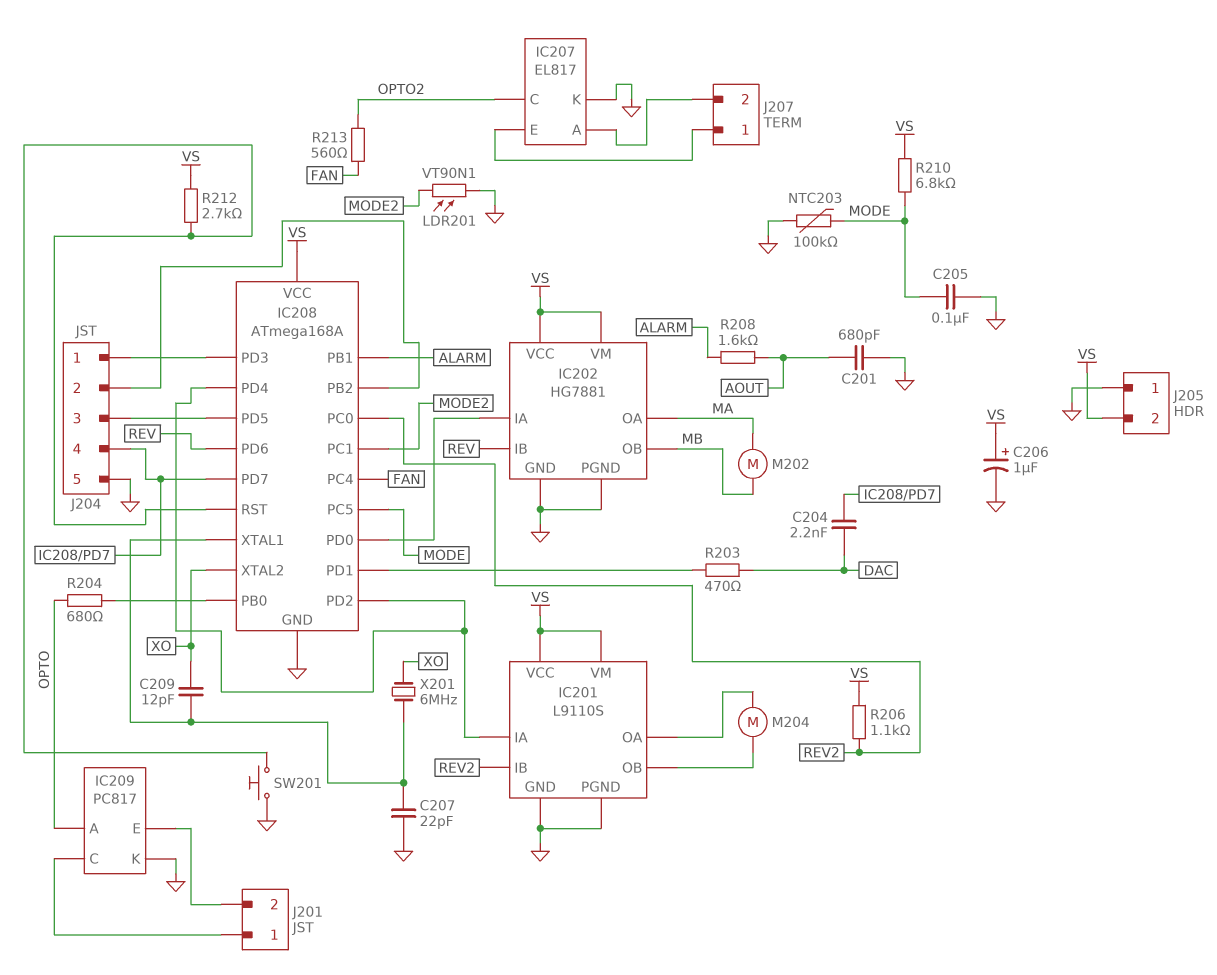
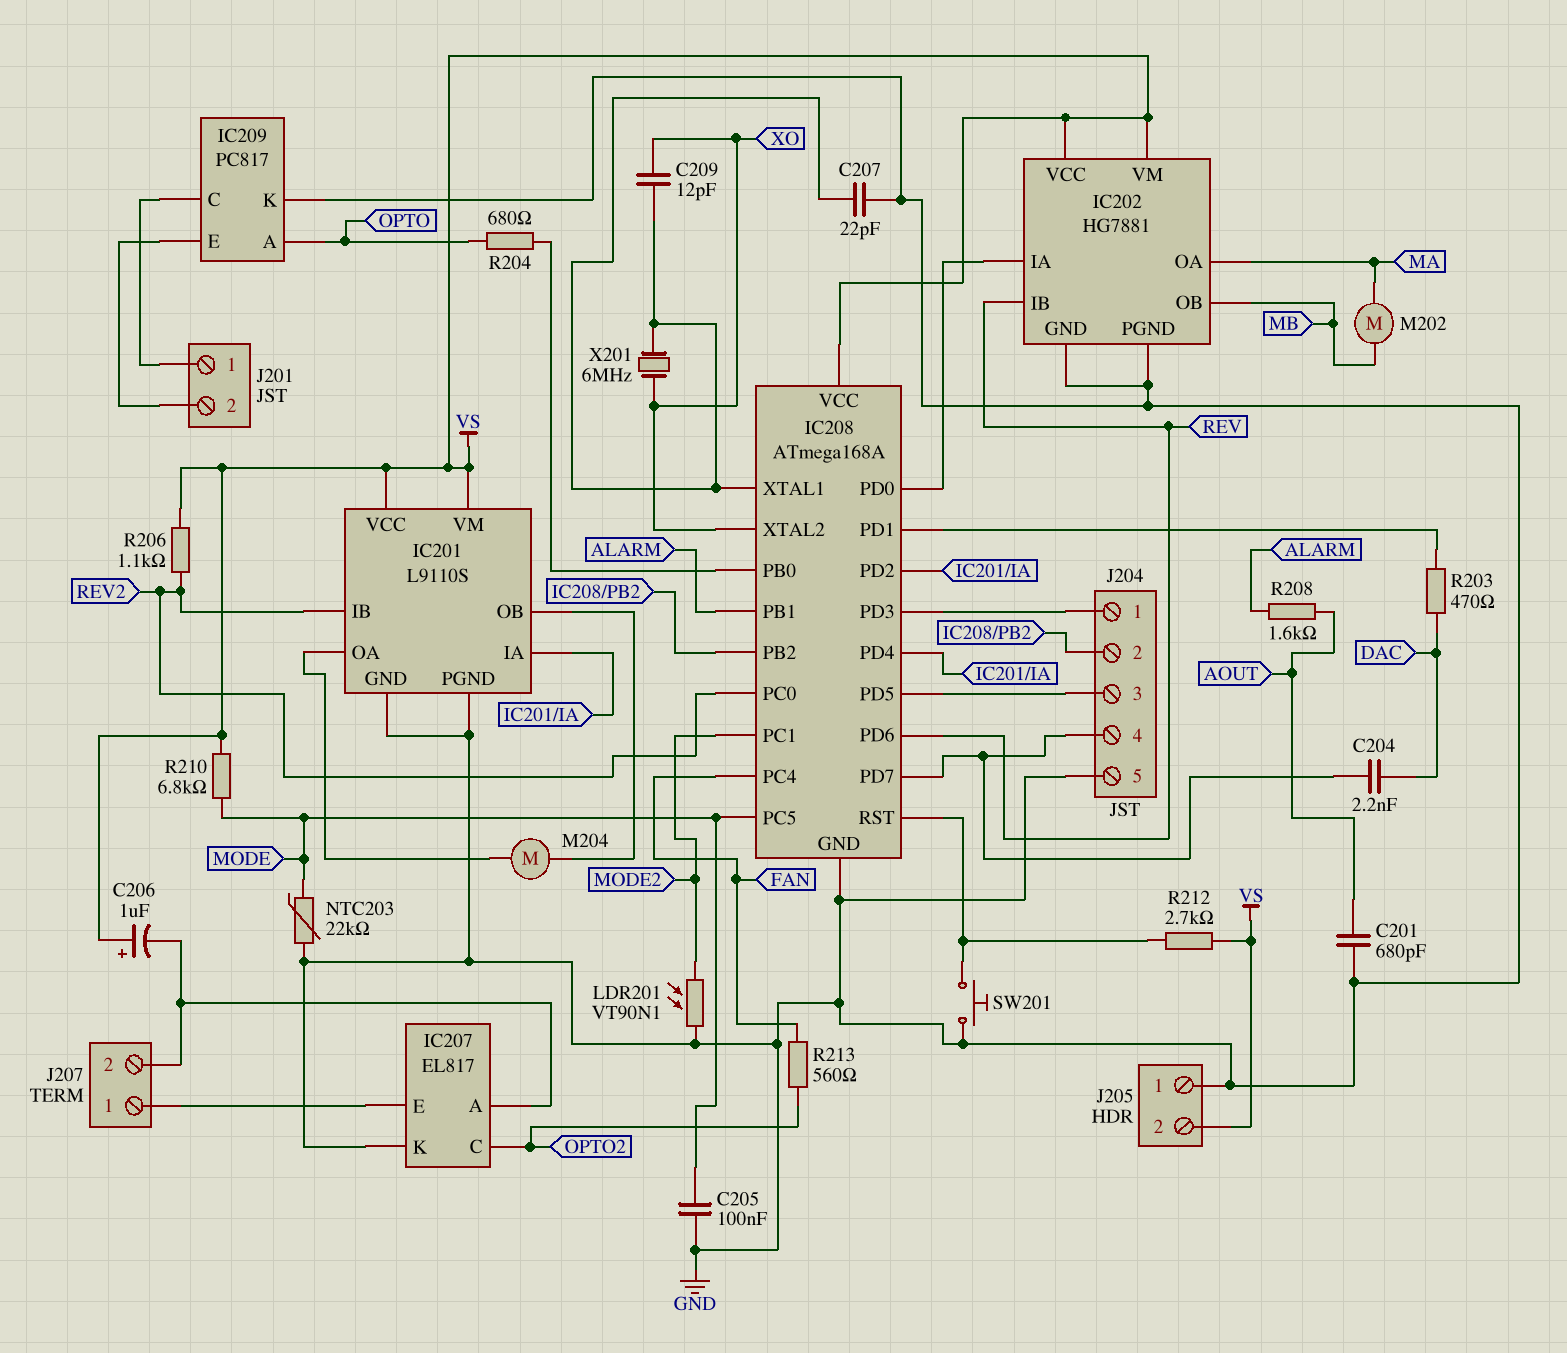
C206: 1uF (plus VS, minus GND) -> 1uF (plus VS, minus IC207/A)
NTC203: 100k (GND, MODE) -> 22k (GND, MODE)

